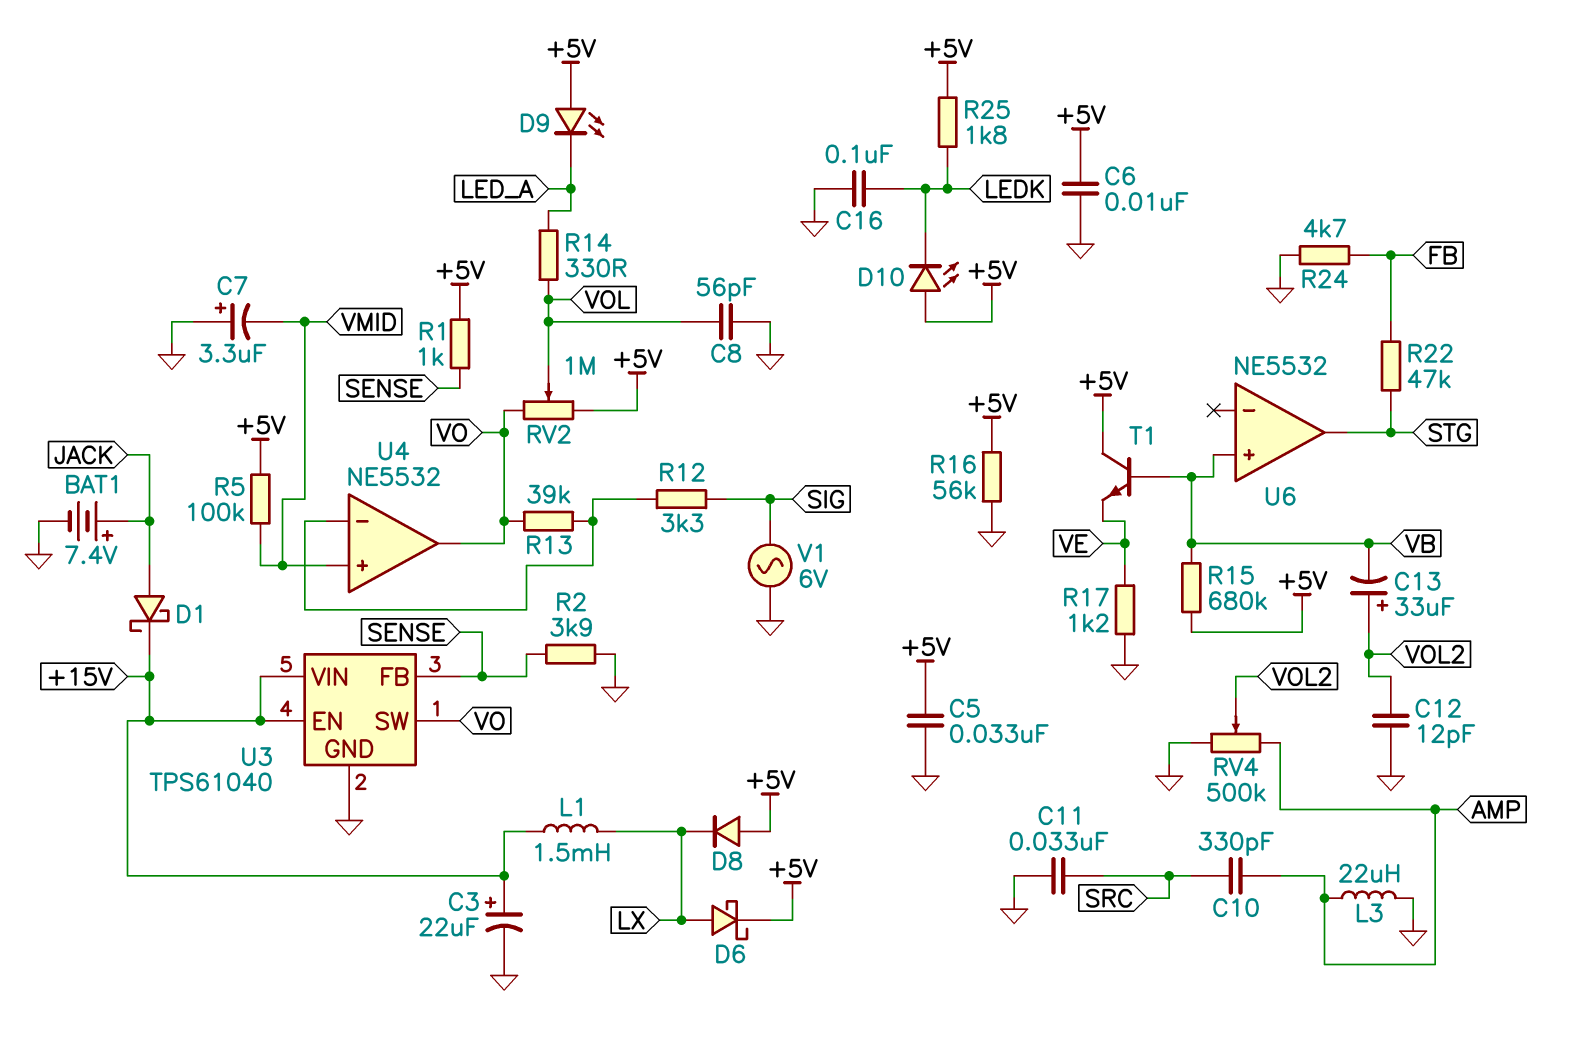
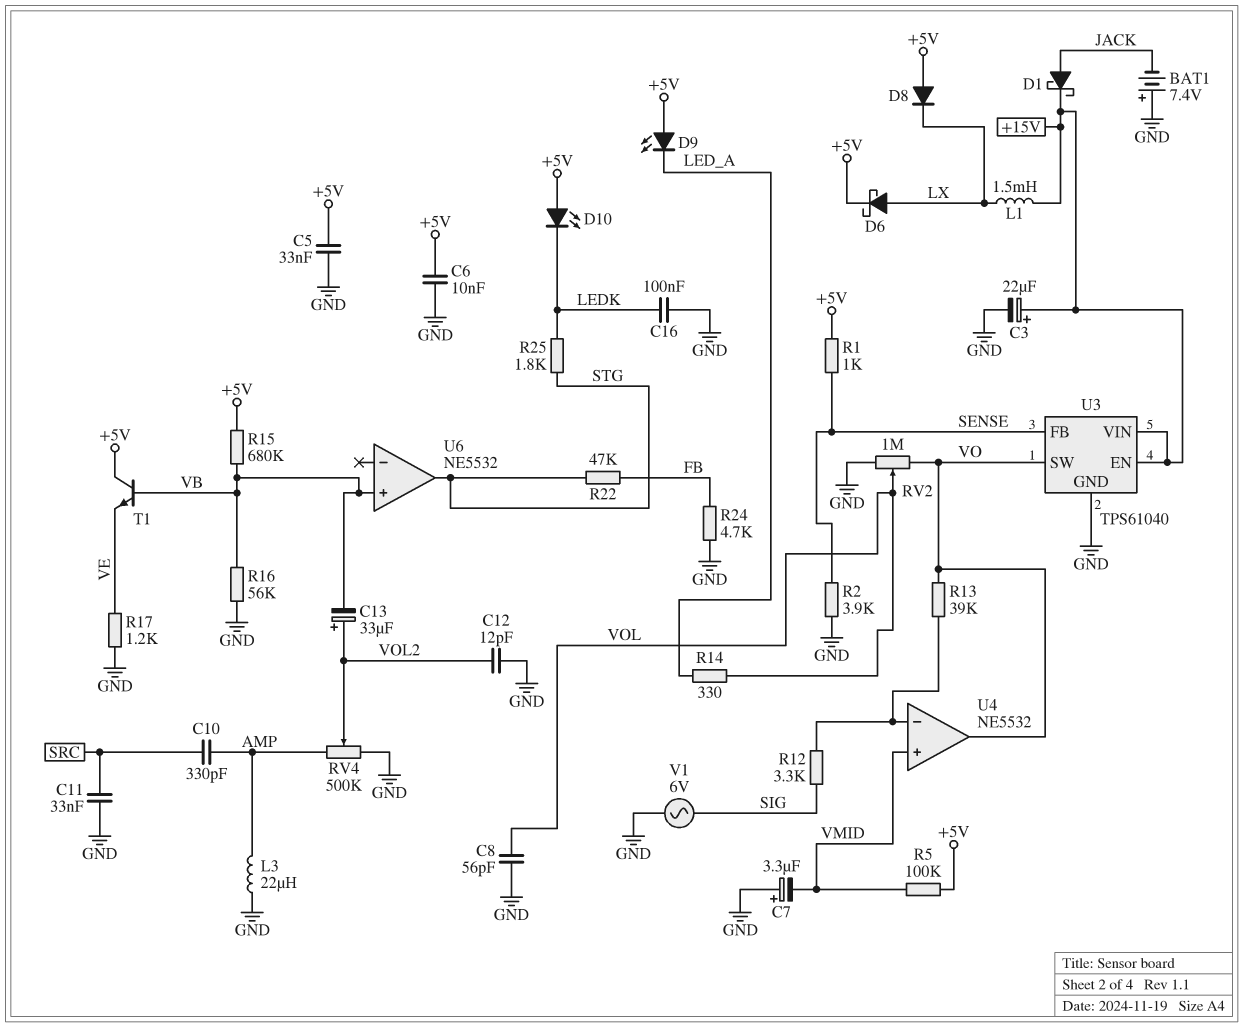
BAT1: 7.4V (plus JACK, minus GND) -> 7.4V (plus GND, minus JACK)
R16: 56k (+5V, GND) -> 56k (GND, VB)
R25: 1.8k (+5V, LEDK) -> 1.8k (LEDK, STG)
RV2: 1M (+5V, VO, wiper VOL) -> 1M (GND, VO, wiper VOL)

